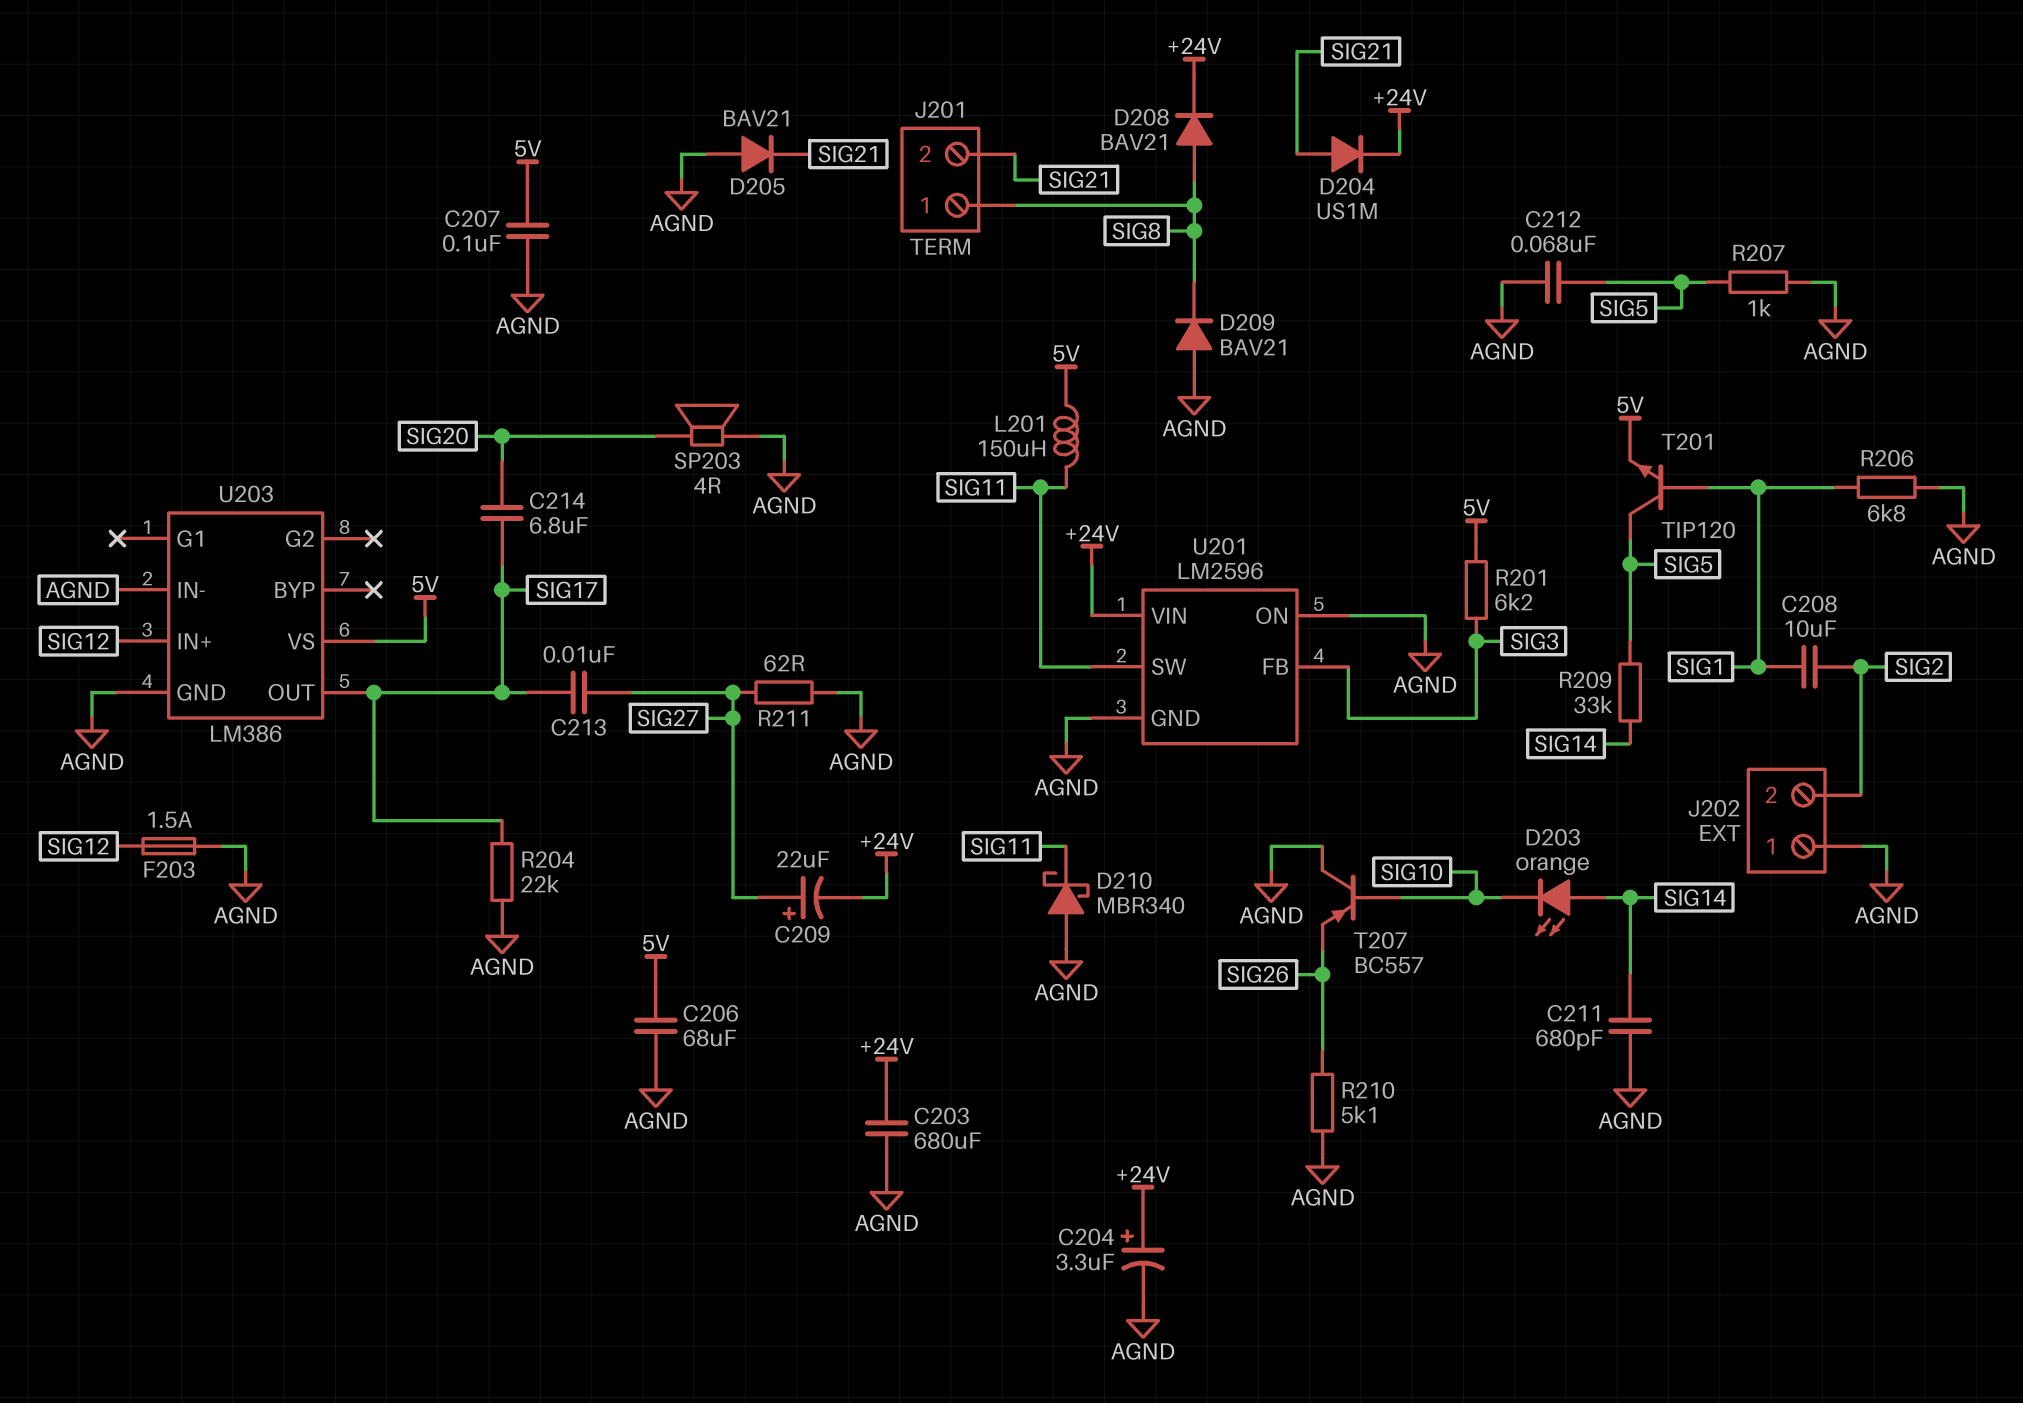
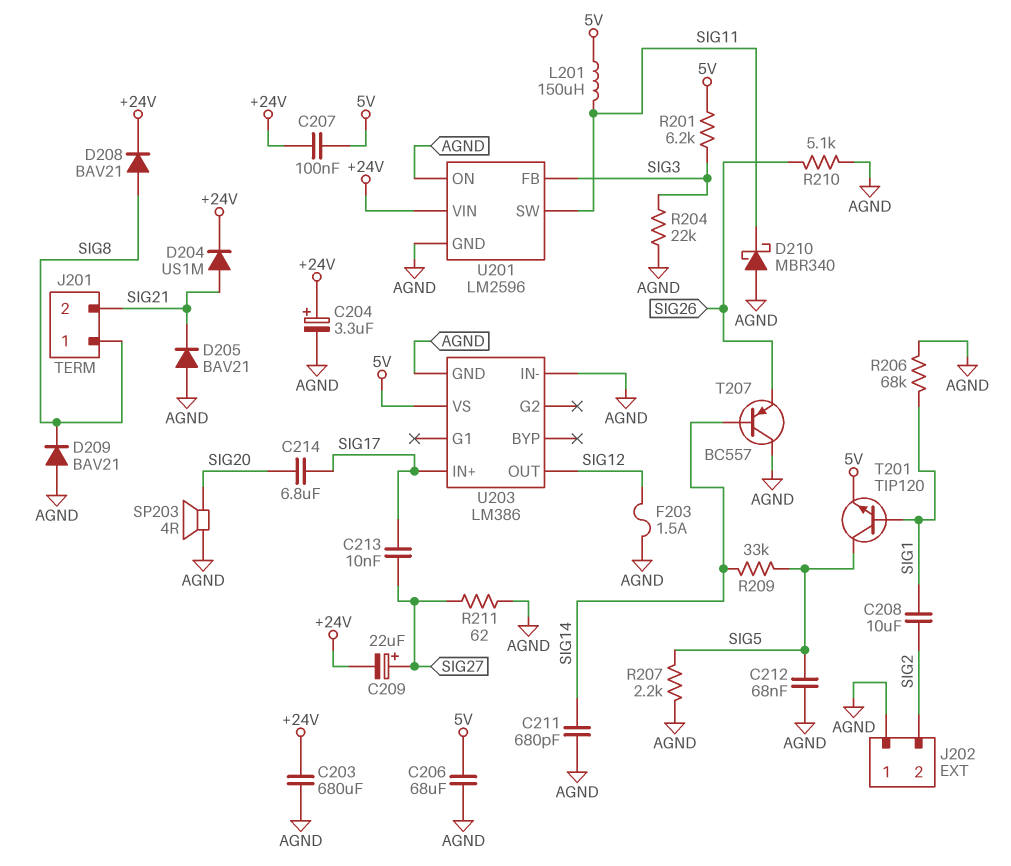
C207: 100nF (5V, AGND) -> 100nF (+24V, 5V)
D203: LED orange (A SIG14, K SIG10) -> none
R204: 22k (AGND, SIG17) -> 22k (AGND, SIG3)
R206: 6.8k (AGND, SIG1) -> 68k (AGND, SIG1)
R207: 1k (AGND, SIG5) -> 2.2k (AGND, SIG5)
T207: PNP BC557 (B SIG10, C AGND, E SIG26) -> PNP BC557 (B SIG14, C AGND, E SIG26)
U203 pin IN+: SIG12 -> SIG17
U203 pin OUT: SIG17 -> SIG12

